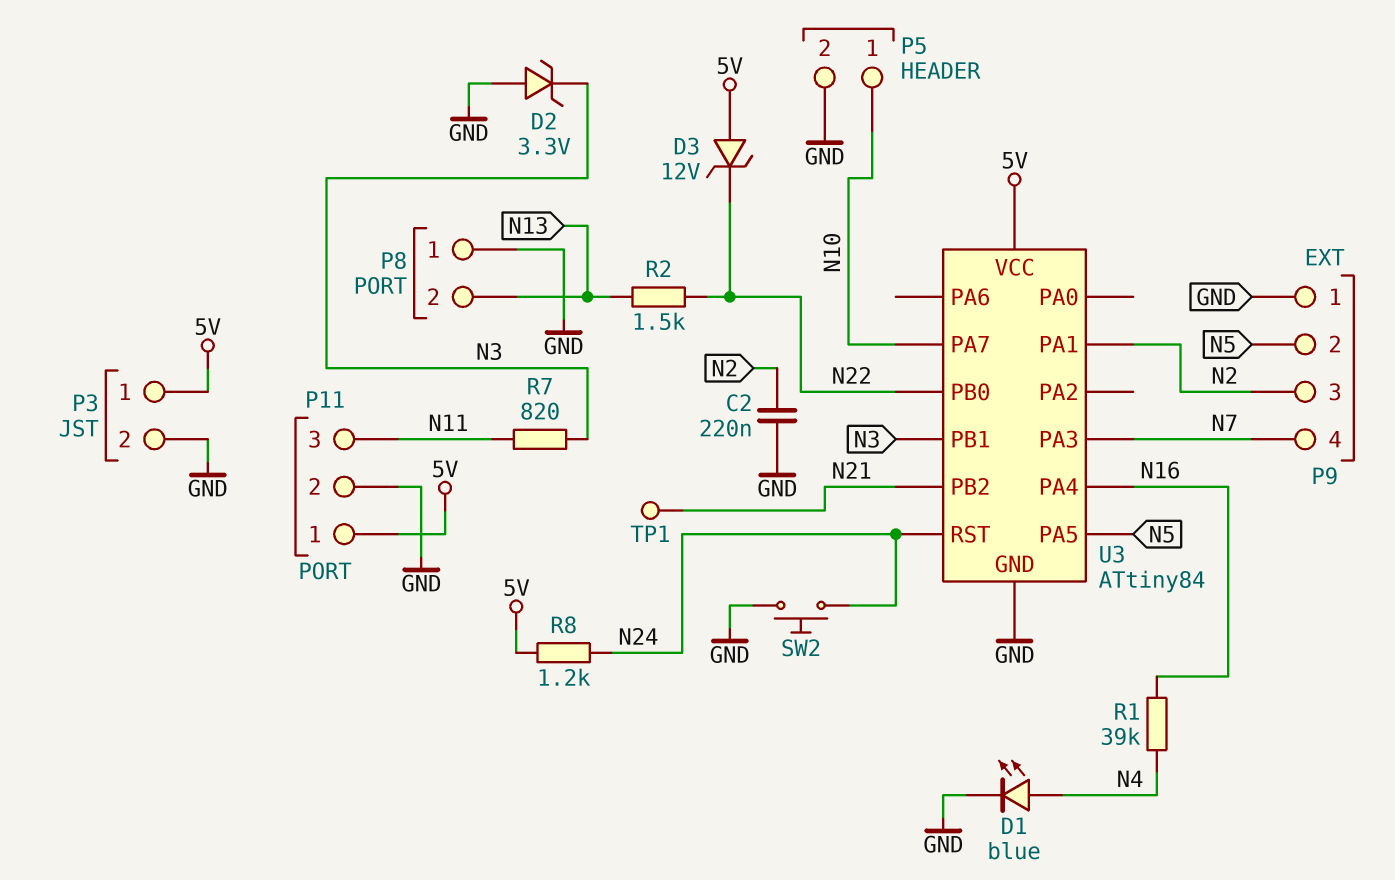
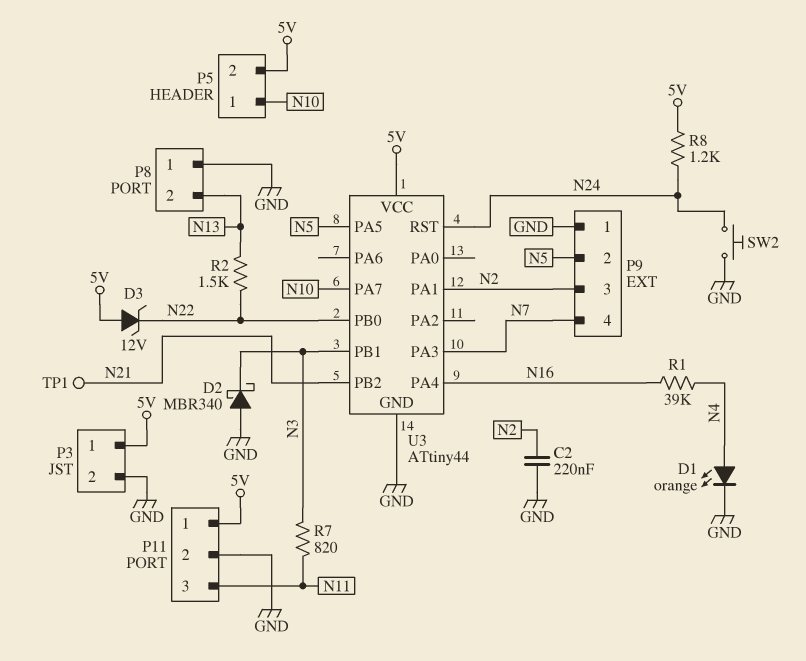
D1: LED blue (A N4, K GND) -> LED orange (A N4, K GND)
D2: zener 3.3V (A GND, K N3) -> schottky MBR340 (A GND, K N3)
P5 pin 2: GND -> 5V
U3: ATtiny84 -> ATtiny44

